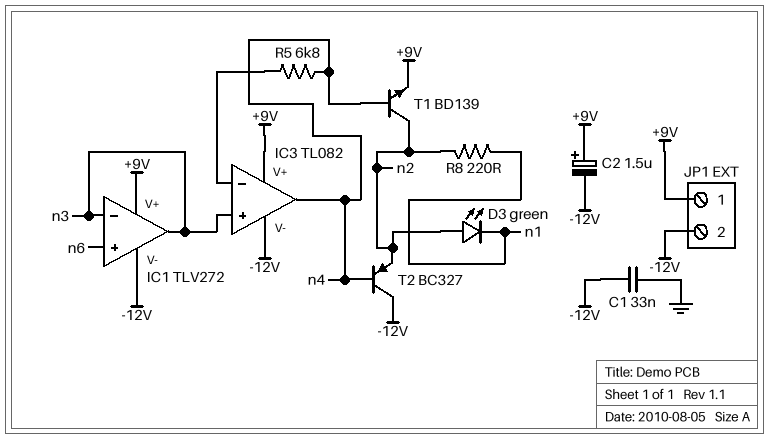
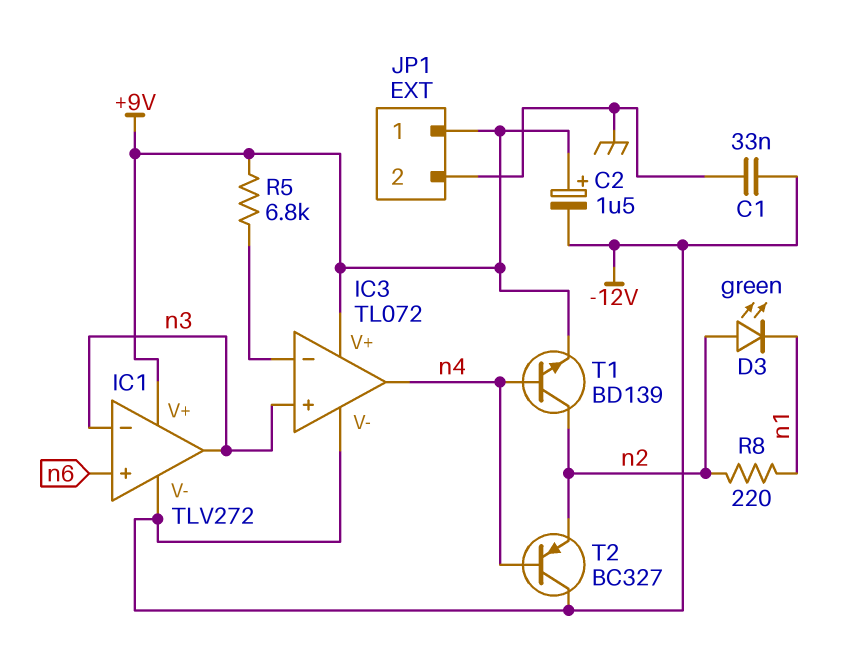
IC3: TL082 -> TL072
JP1 pin 2: -12V -> GND
R5: 6.8k (IC3/in-, n4) -> 6.8k (+9V, IC3/in-)

